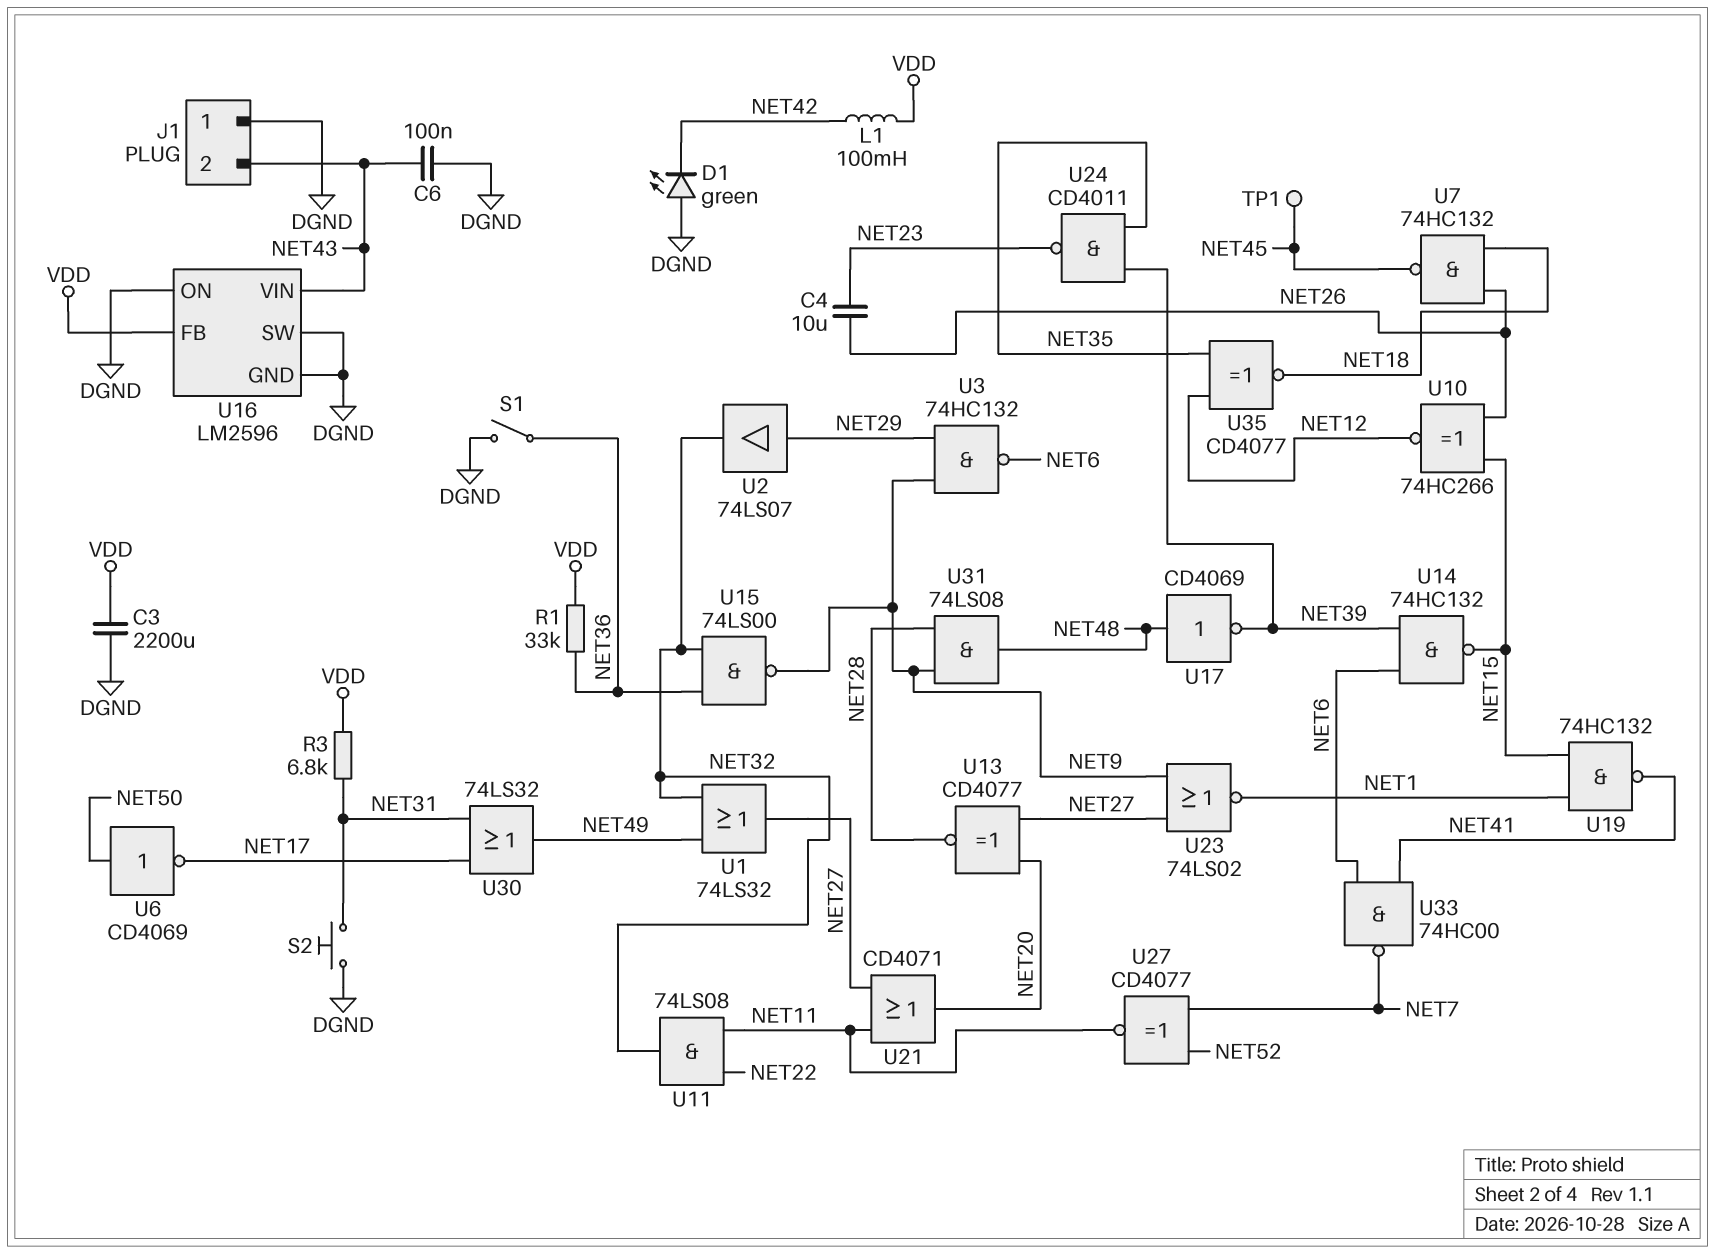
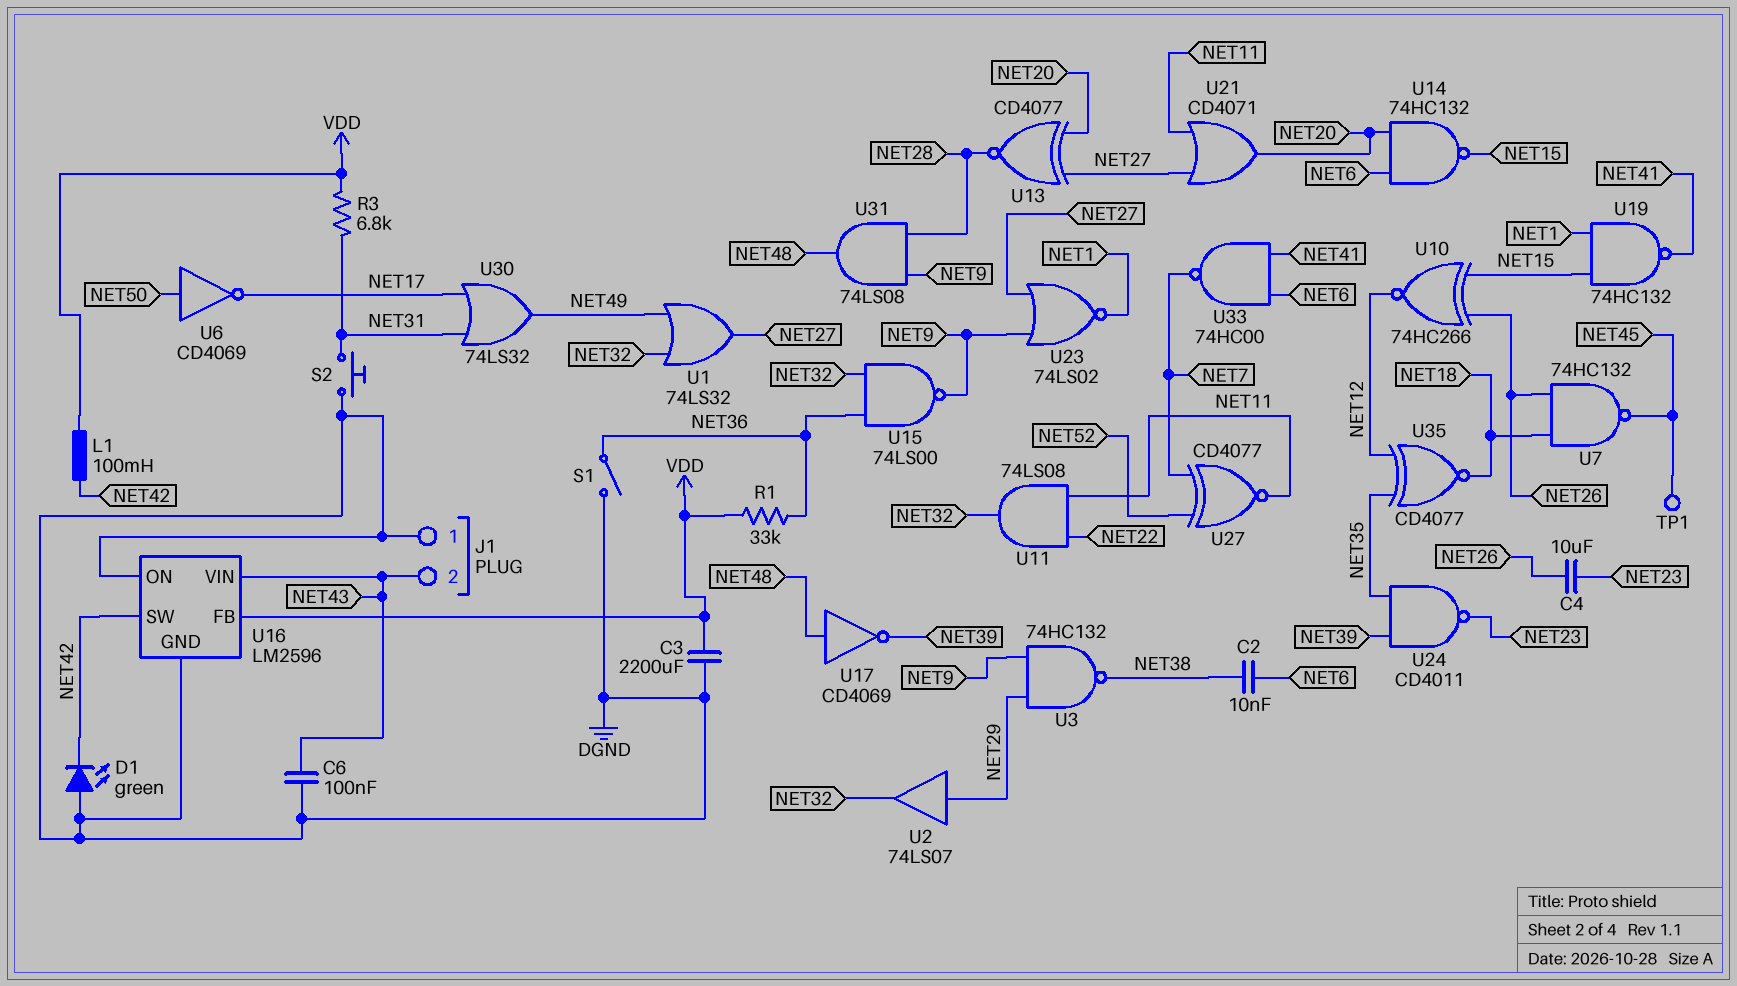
C2: none -> 10nF (NET6, NET38)
U3: NAND 74HC132 (in NET9, in NET29, out NET6) -> NAND 74HC132 (in NET9, in NET29, out NET38)
U14: NAND 74HC132 (in NET6, in NET39, out NET15) -> NAND 74HC132 (in NET6, in NET20, out NET15)
U16 pin SW: DGND -> NET42

